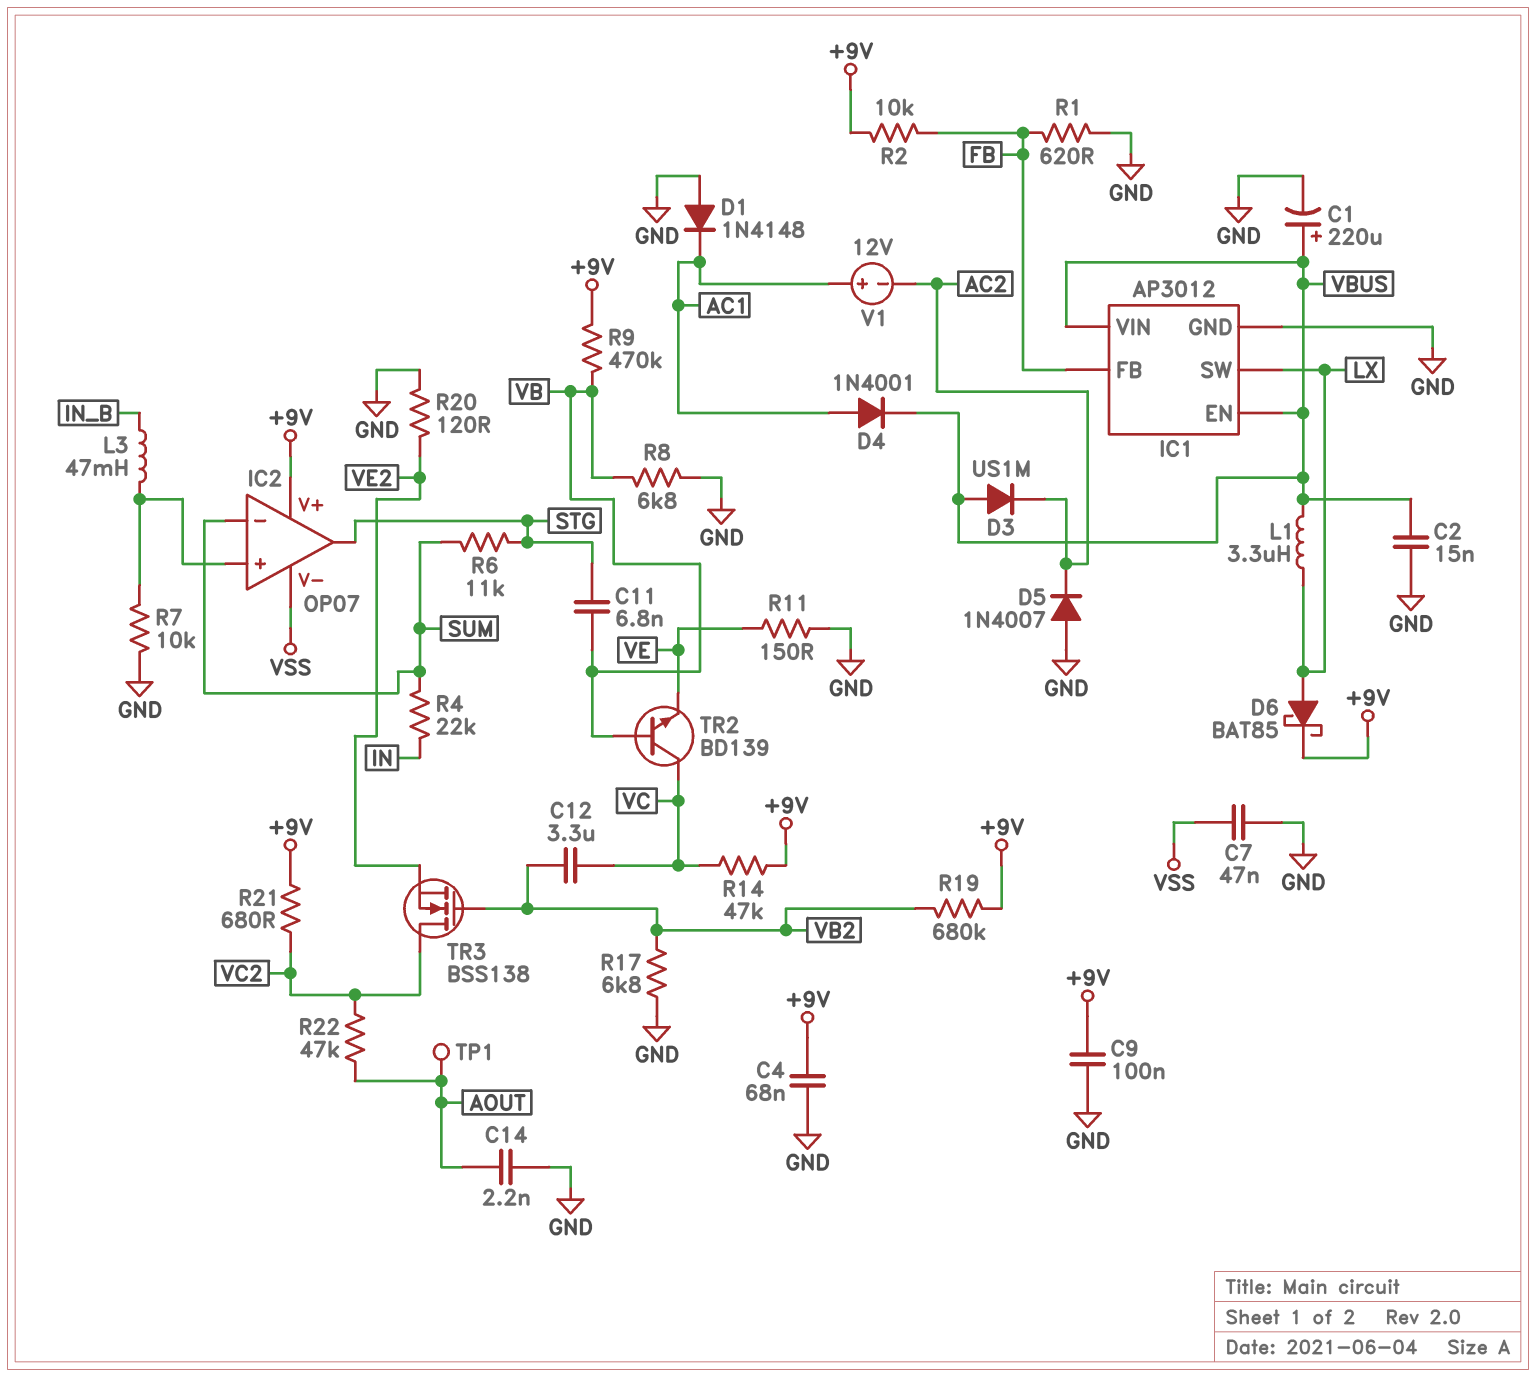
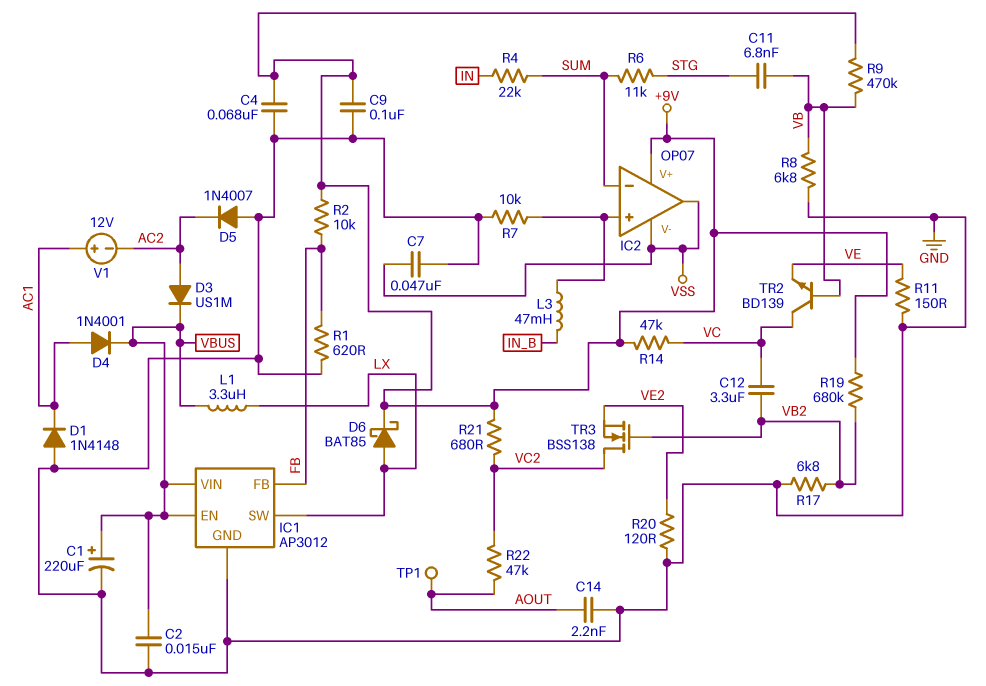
D3: diode US1M (A VBUS, K AC2) -> diode US1M (A AC2, K VBUS)
IC2 pin out: STG -> VSS

